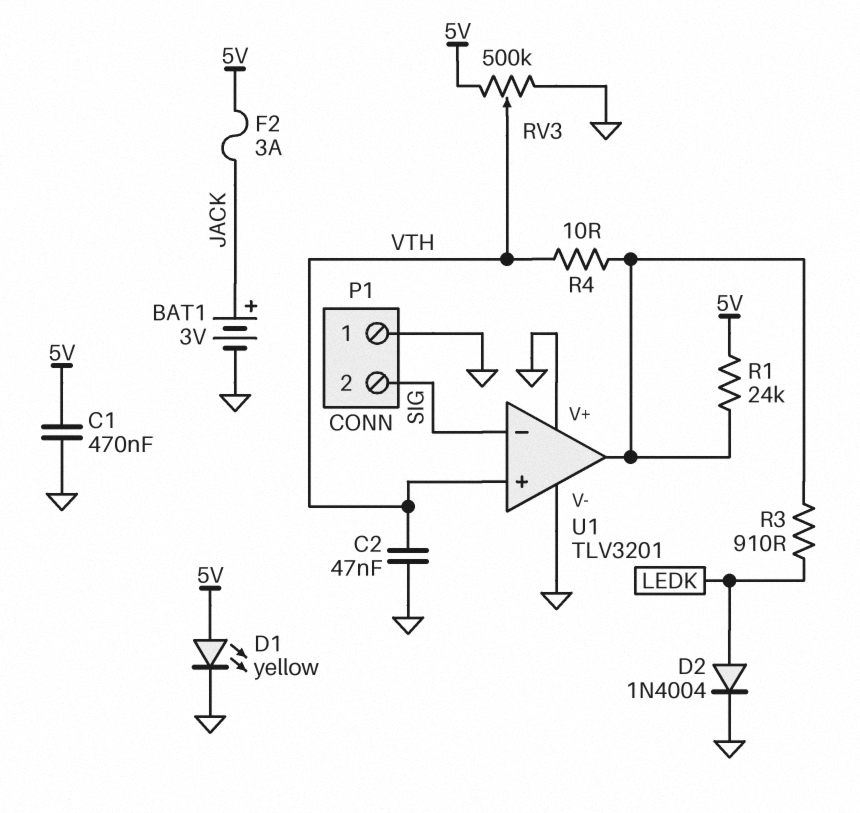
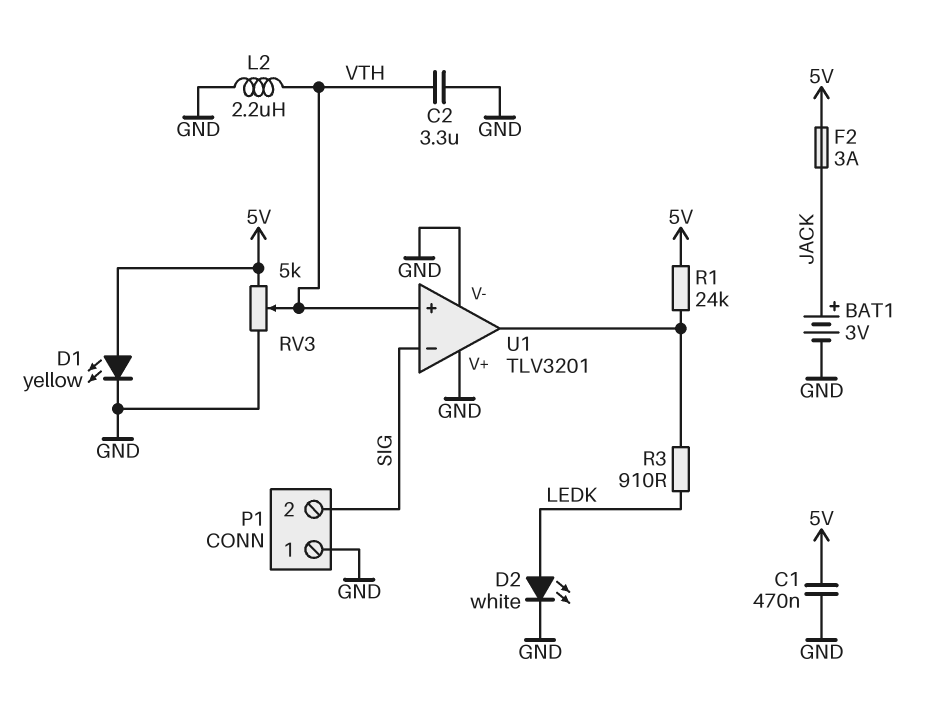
C2: 47nF (GND, VTH) -> 3.3uF (GND, VTH)
D2: diode 1N4004 (A LEDK, K GND) -> LED white (A LEDK, K GND)
L2: none -> 2.2uH (GND, VTH)
R4: 10 (U1/out, VTH) -> none
RV3: 500k (5V, GND, wiper VTH) -> 5k (5V, GND, wiper VTH)

